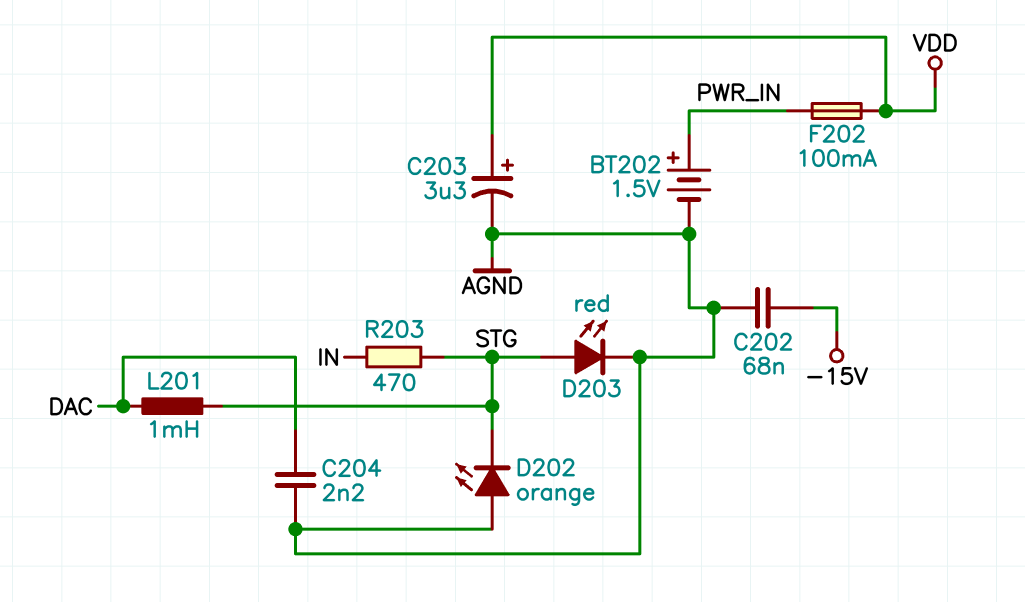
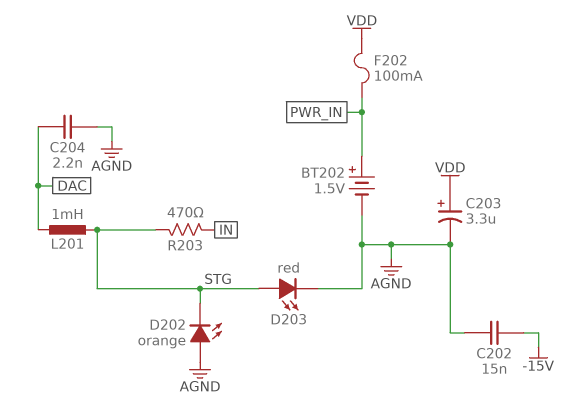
C202: 68nF (-15V, AGND) -> 15nF (-15V, AGND)

